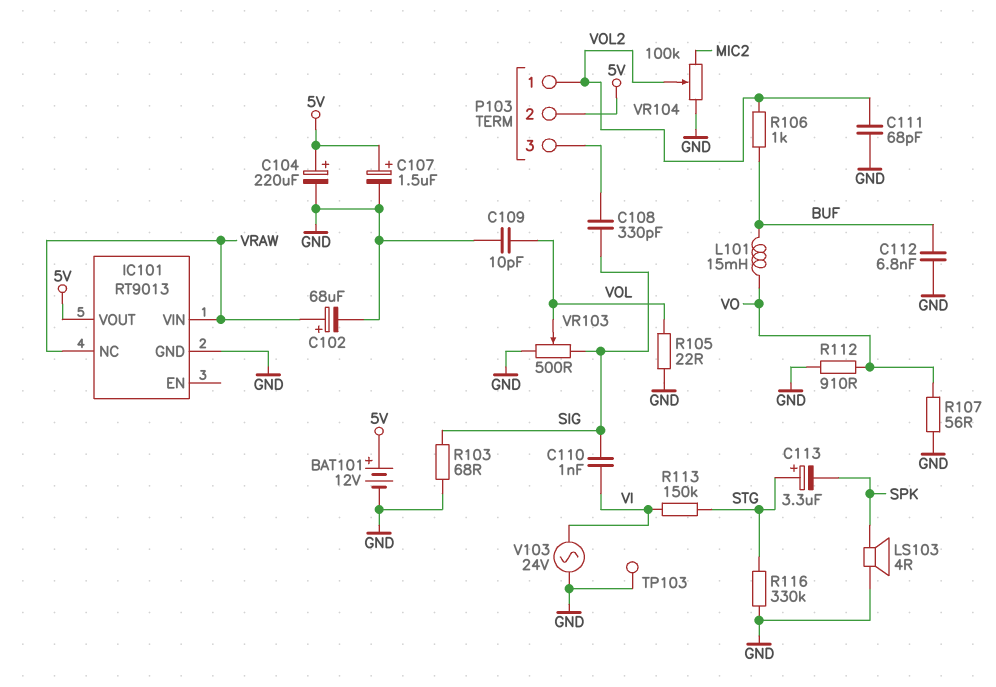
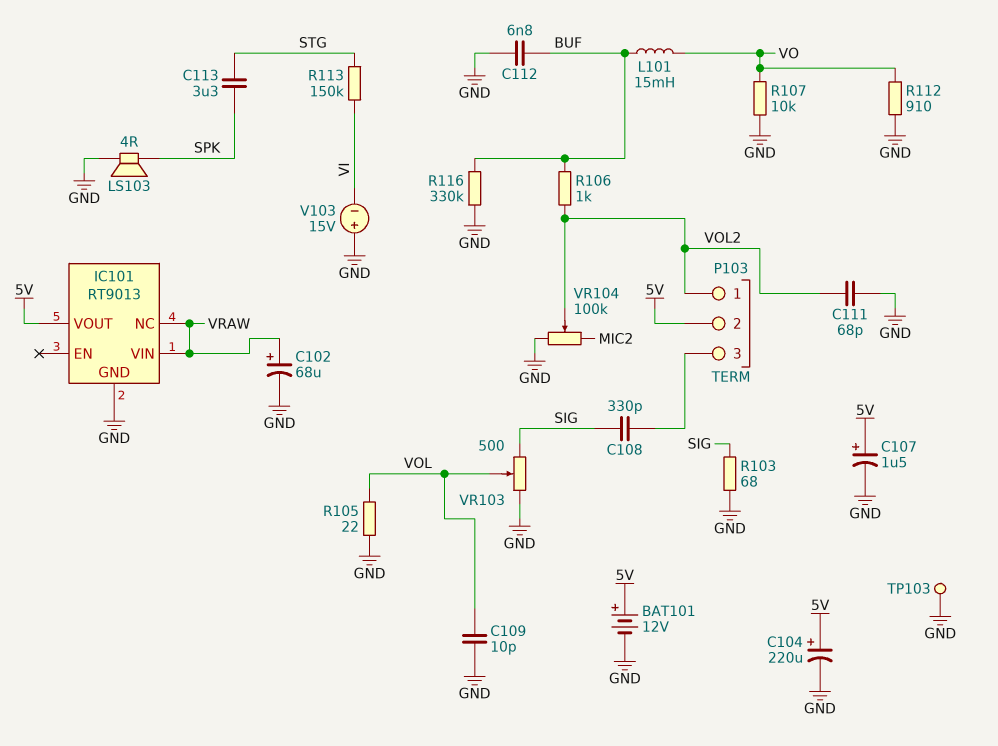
C110: 1nF (SIG, VI) -> none
C113: 3.3uF (plus STG, minus SPK) -> 3.3uF (SPK, STG)
R107: 56 (GND, VO) -> 10k (GND, VO)
R116: 330k (GND, STG) -> 330k (BUF, GND)
V103: AC 24V (GND, VI) -> 15V (plus GND, minus VI)

